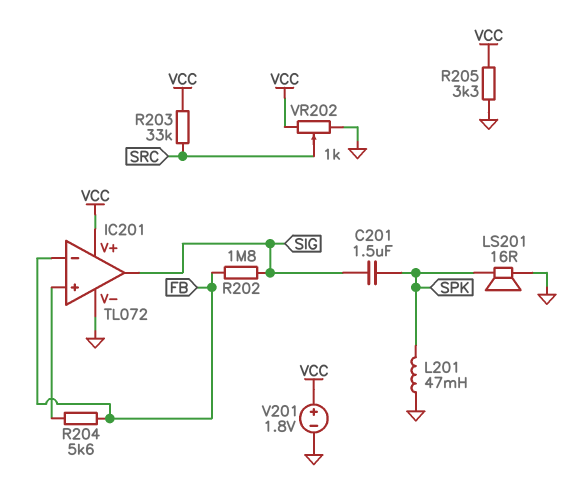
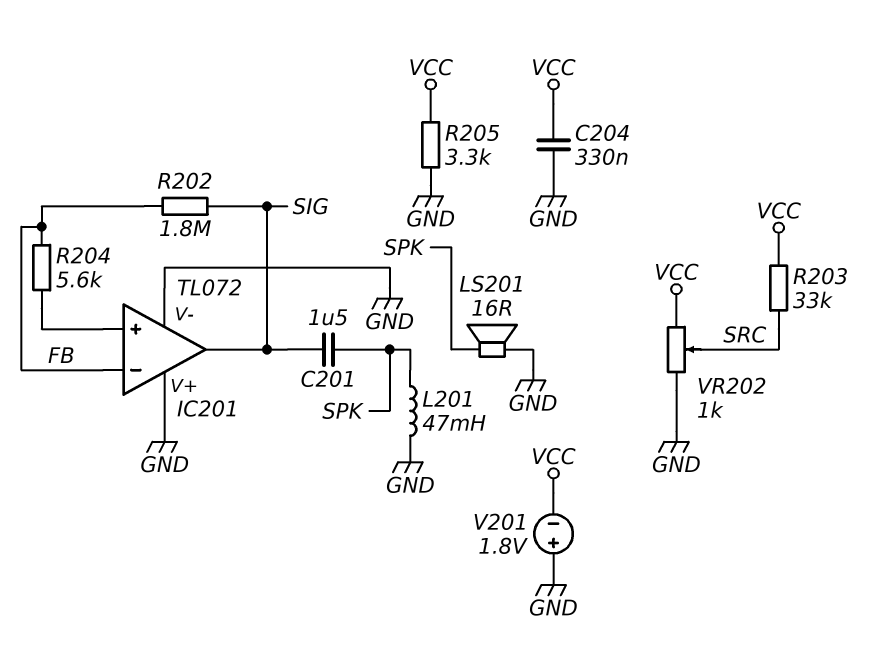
C204: none -> 330nF (GND, VCC)
IC201 pin V+: VCC -> GND
V201: 1.8V (plus VCC, minus GND) -> 1.8V (plus GND, minus VCC)

